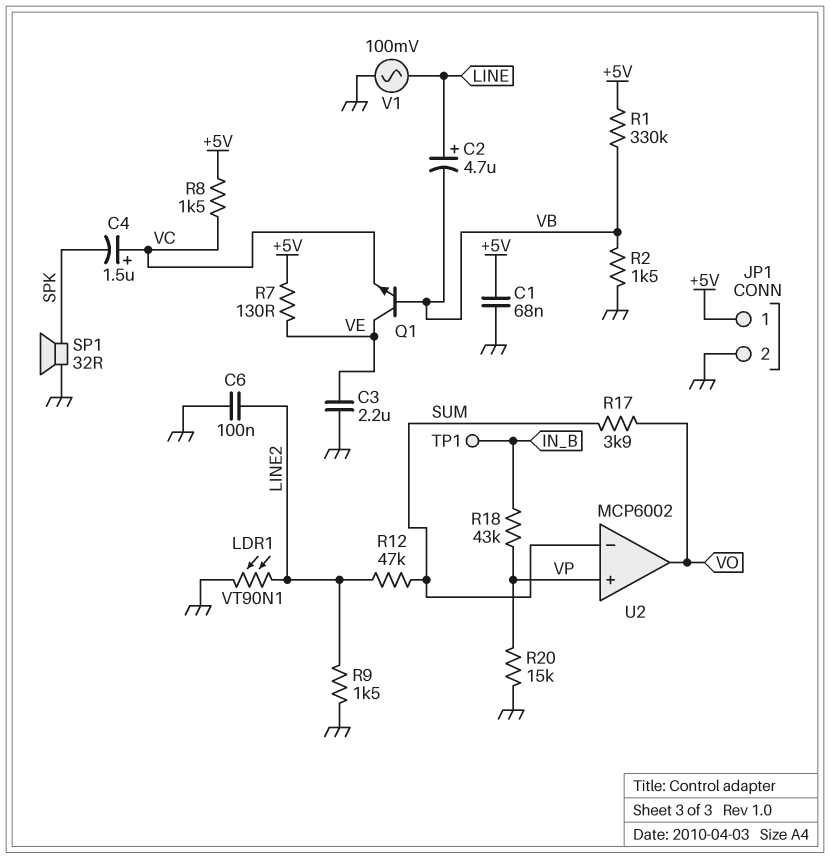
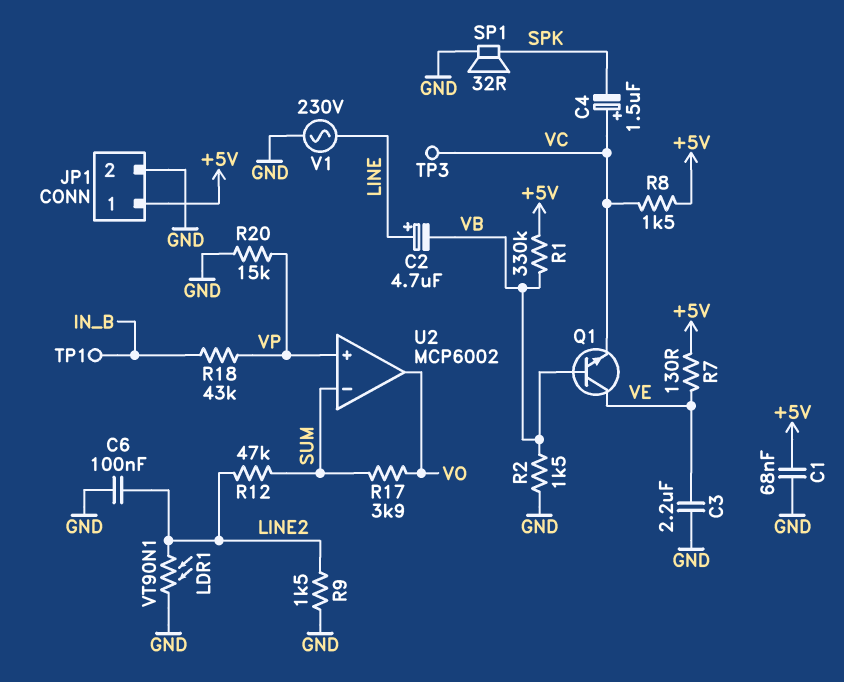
TP3: none -> test point (VC)
V1: AC 100mV (GND, LINE) -> AC 230V (GND, LINE)

